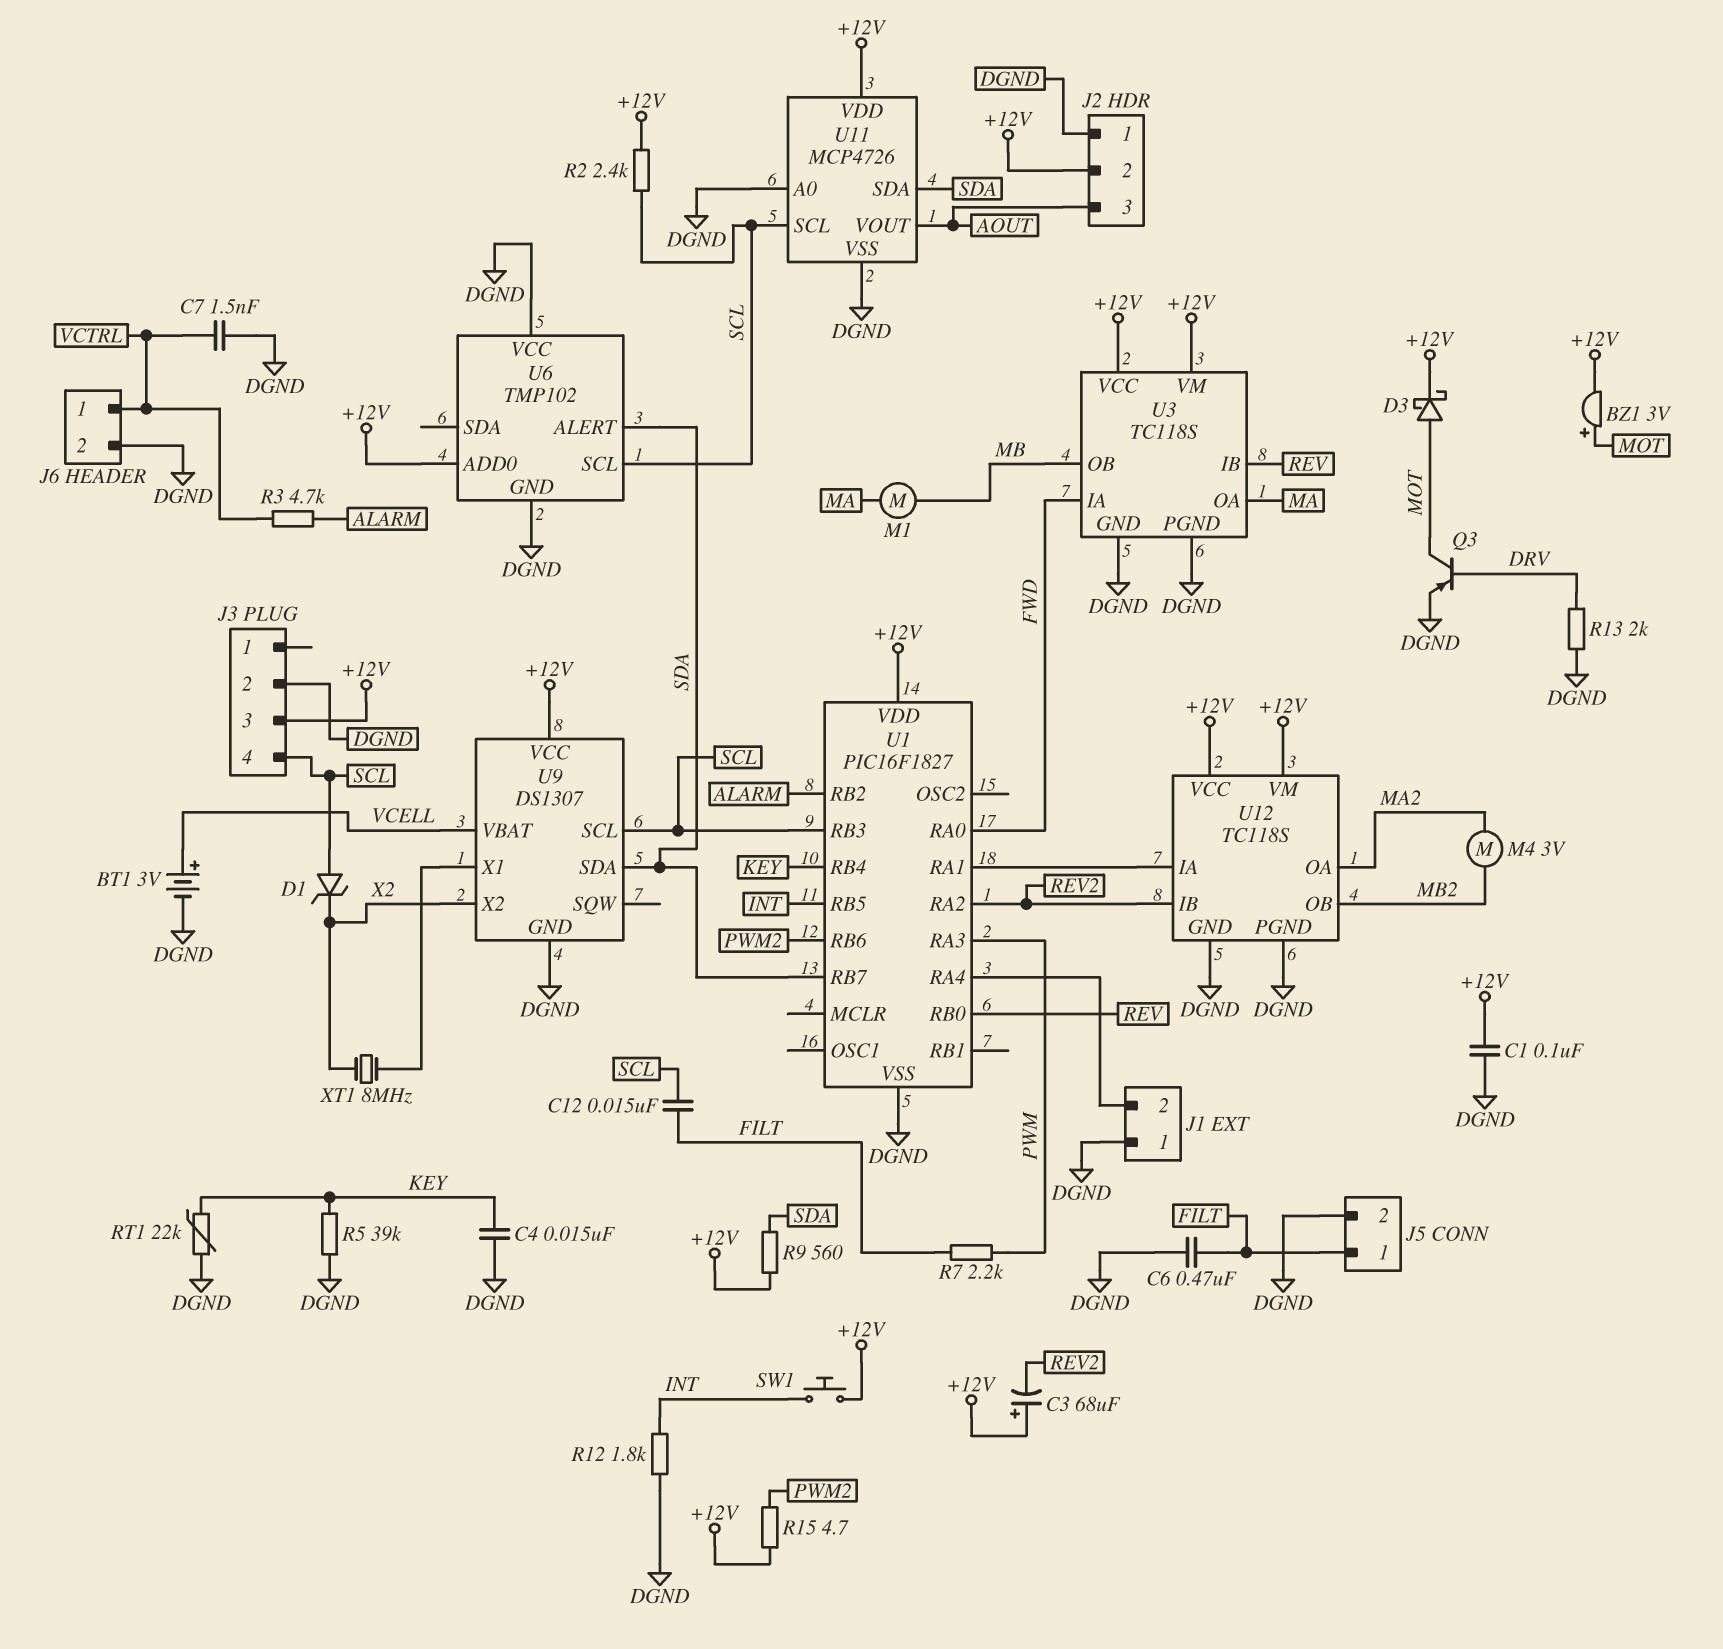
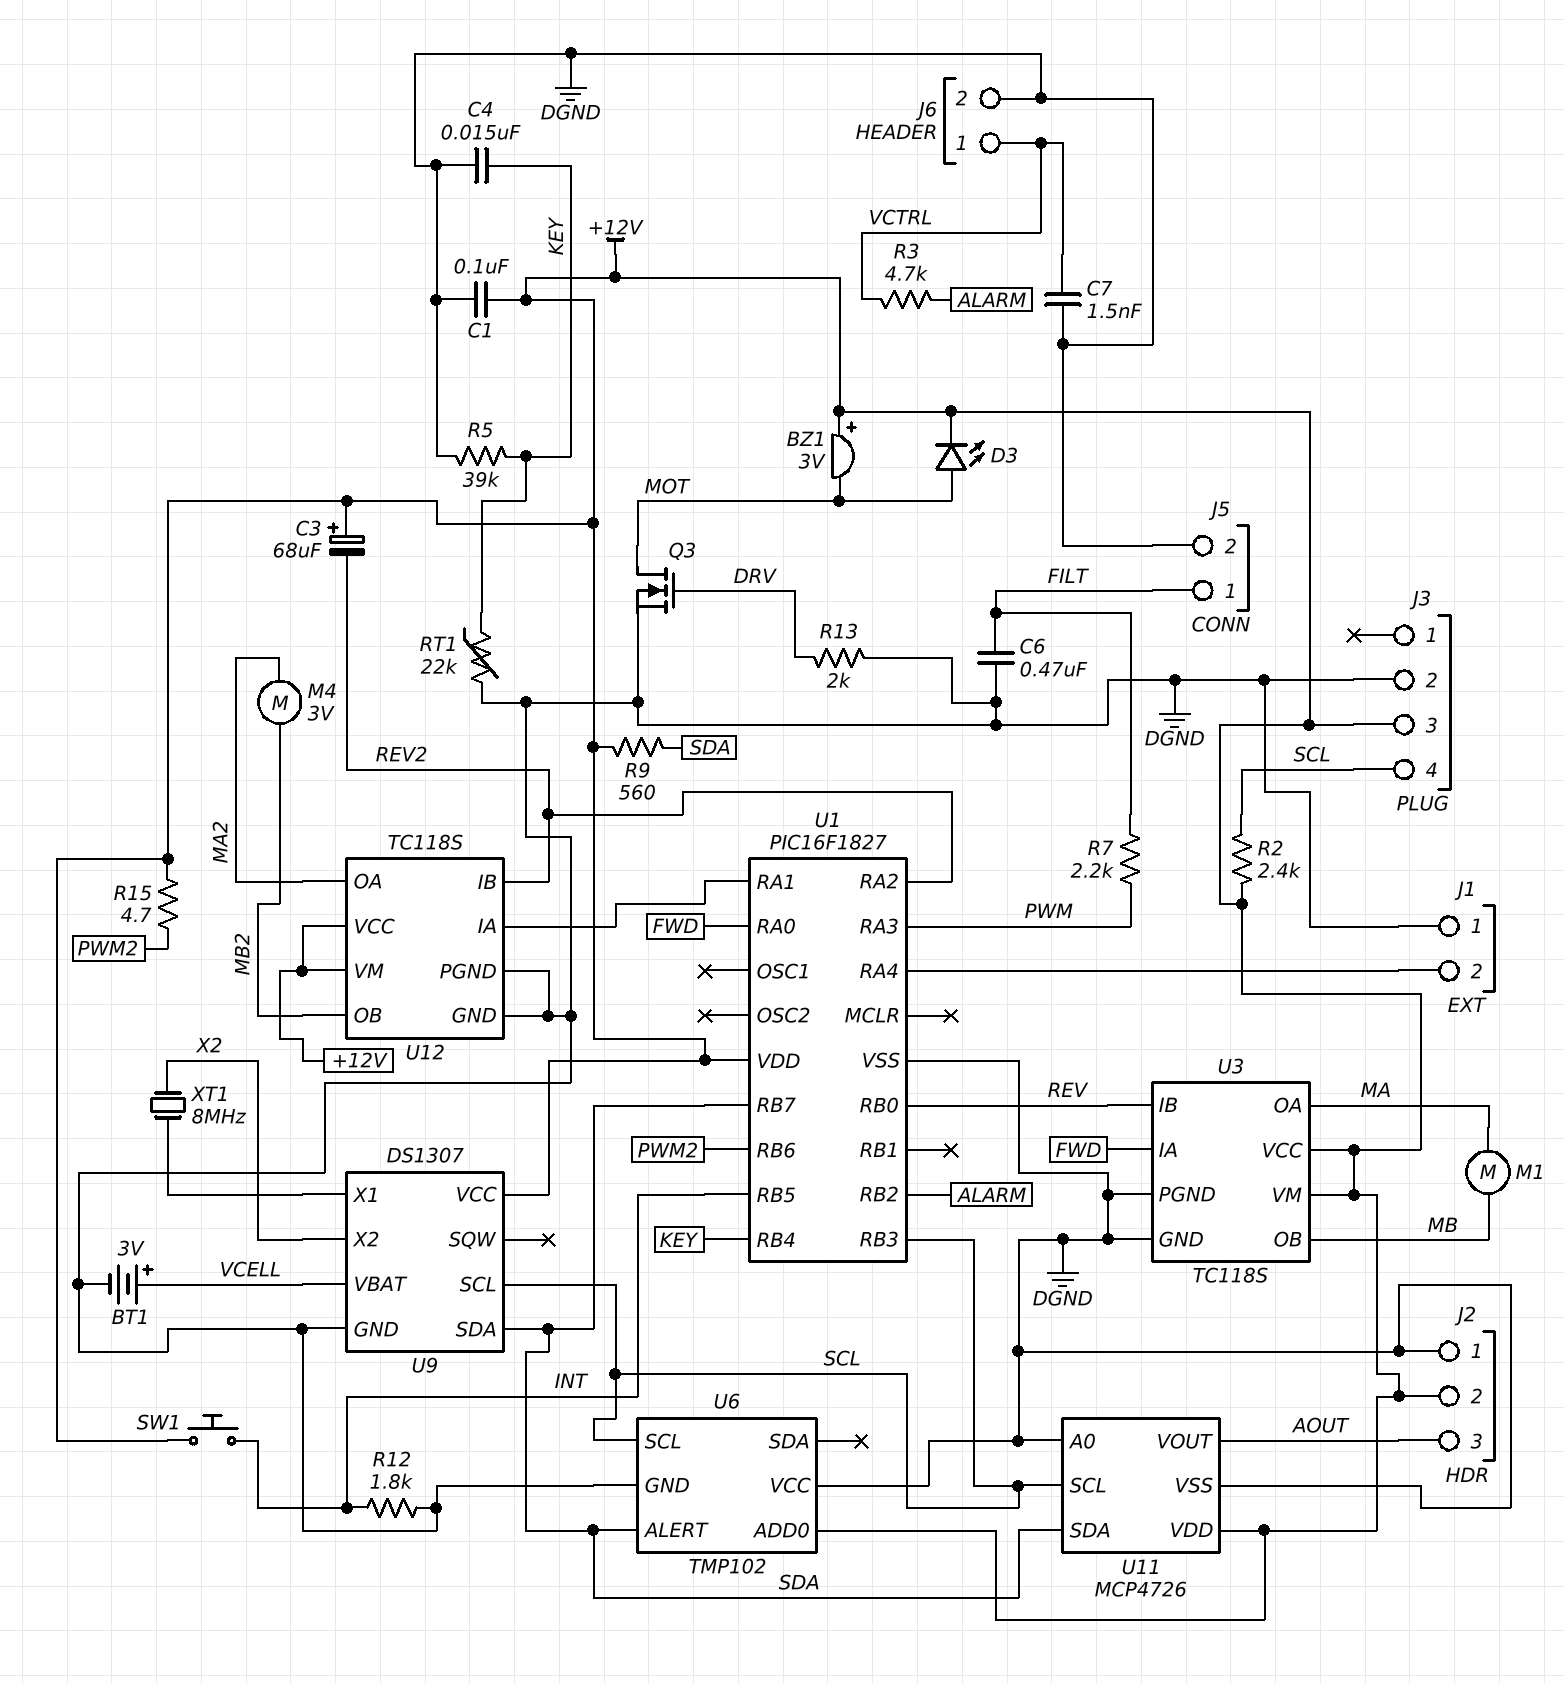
BZ1: buzzer 3V (plus MOT, minus +12V) -> buzzer 3V (plus +12V, minus MOT)
C12: 15nF (FILT, SCL) -> none
D1: zener (A SCL, K X2) -> none
D3: schottky (A MOT, K +12V) -> LED (A MOT, K +12V)
Q3: PNP (B DRV, C MOT, E DGND) -> NMOS (G DRV, D MOT, S DGND)

